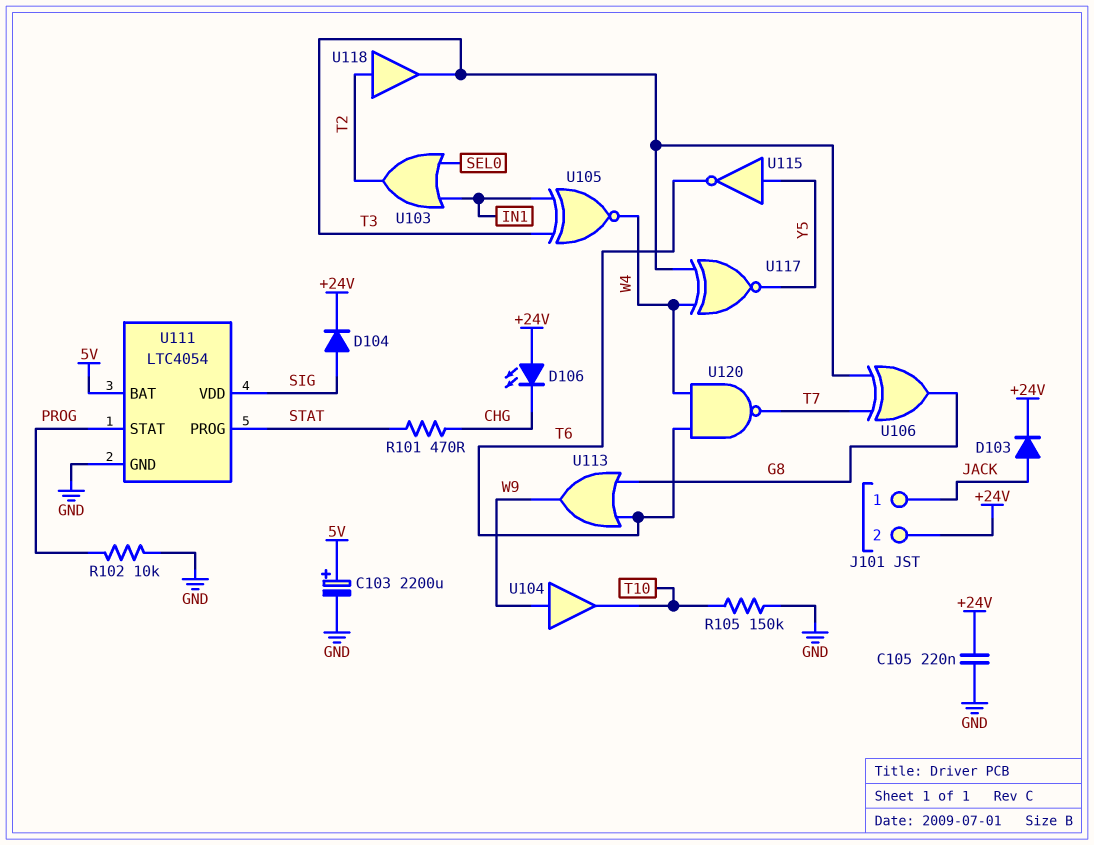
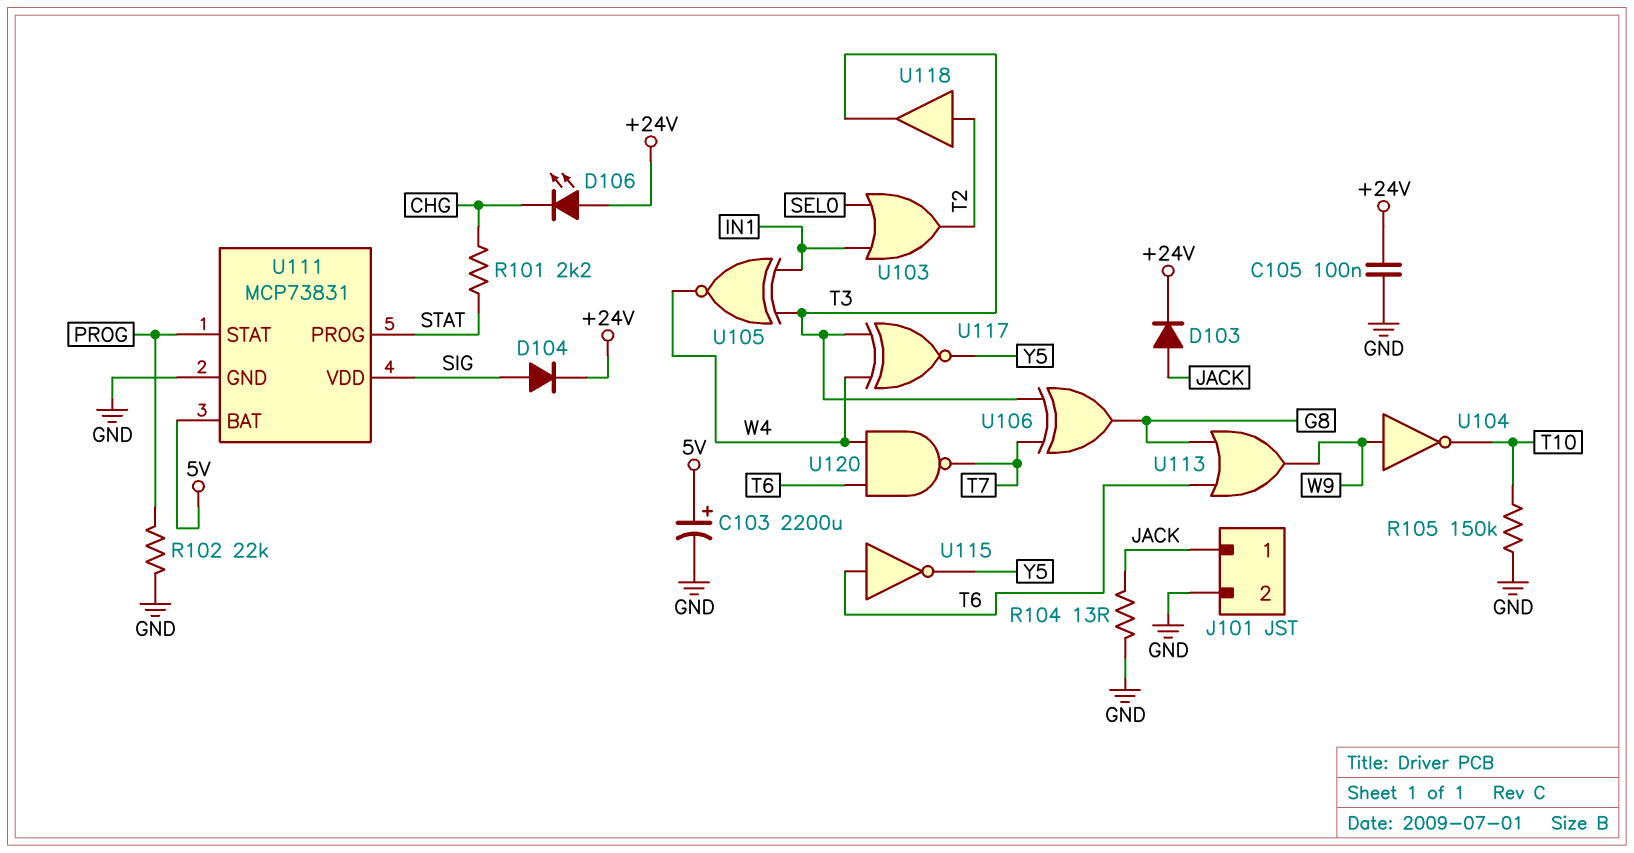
C105: 220nF (+24V, GND) -> 100nF (+24V, GND)
J101 pin 2: +24V -> GND
R101: 470 (CHG, STAT) -> 2.2k (CHG, STAT)
R102: 10k (GND, PROG) -> 22k (GND, PROG)
R104: none -> 13 (GND, JACK)
U104: buffer (in W9, out T10) -> NOT (in W9, out T10)
U111: LTC4054 -> MCP73831
U115: NOT (in Y5, out T6) -> NOT (in T6, out Y5)

